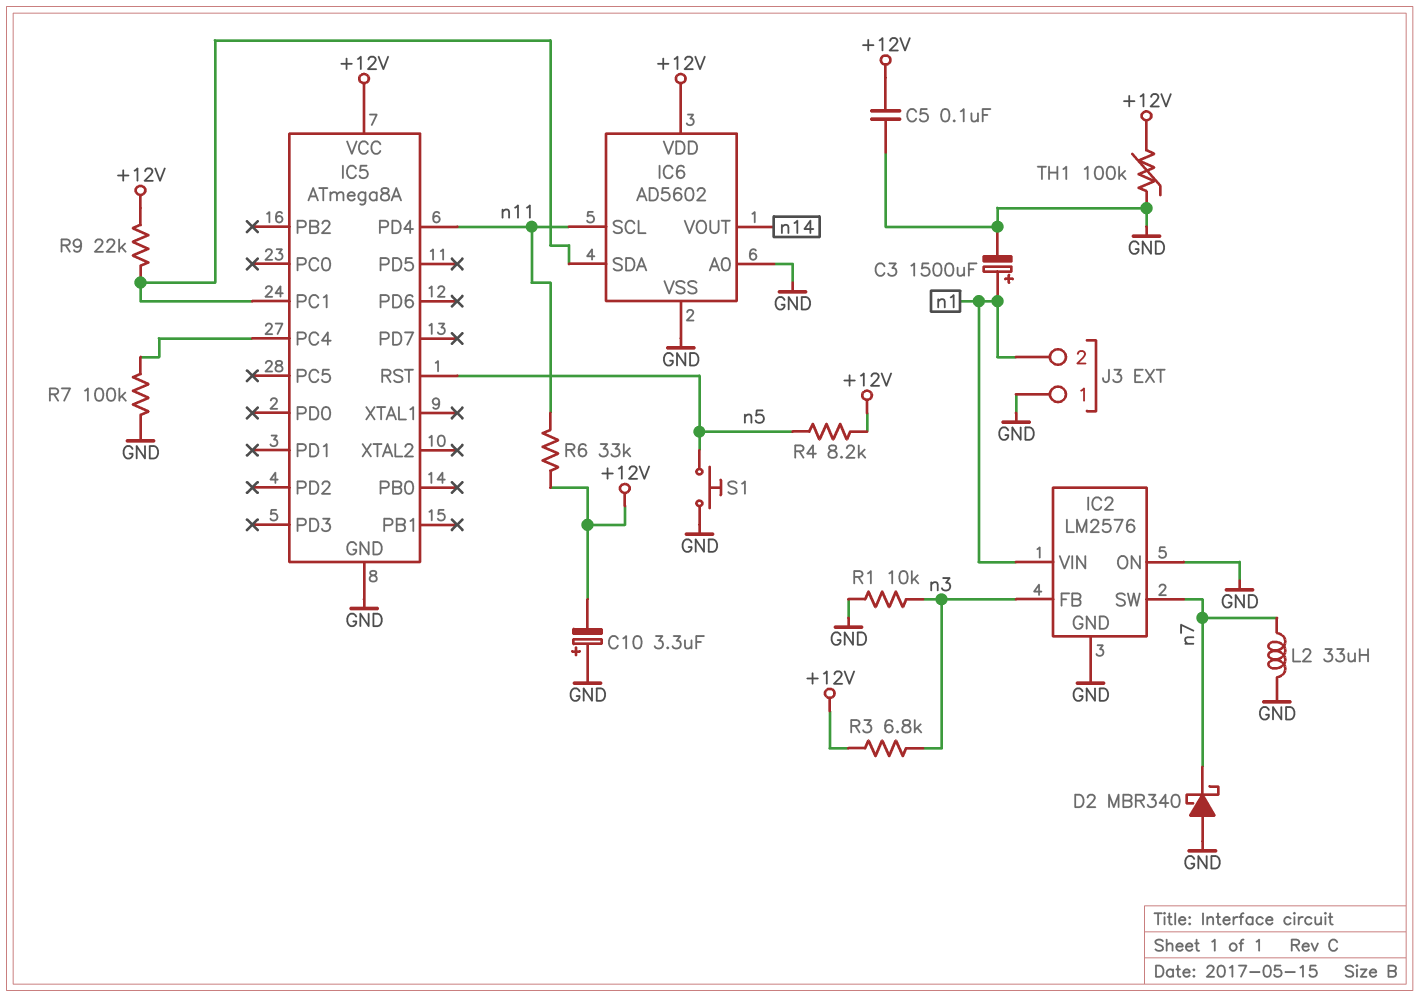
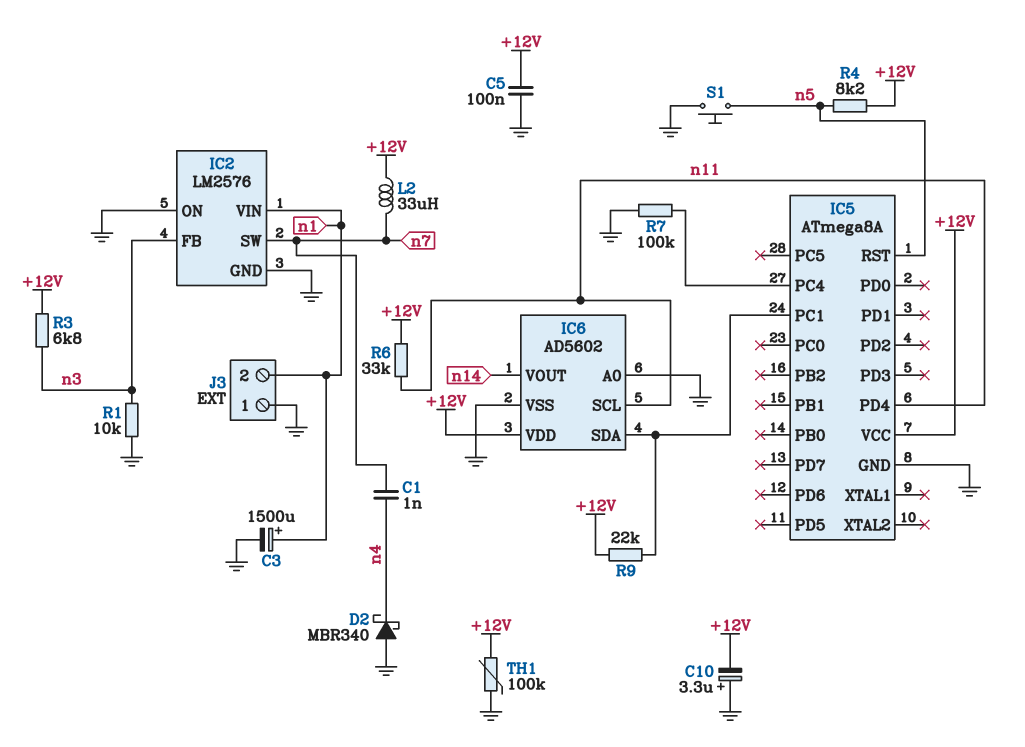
C1: none -> 1nF (n4, n7)
D2: schottky MBR340 (A GND, K n7) -> schottky MBR340 (A GND, K n4)
L2: 33uH (GND, n7) -> 33uH (+12V, n7)

